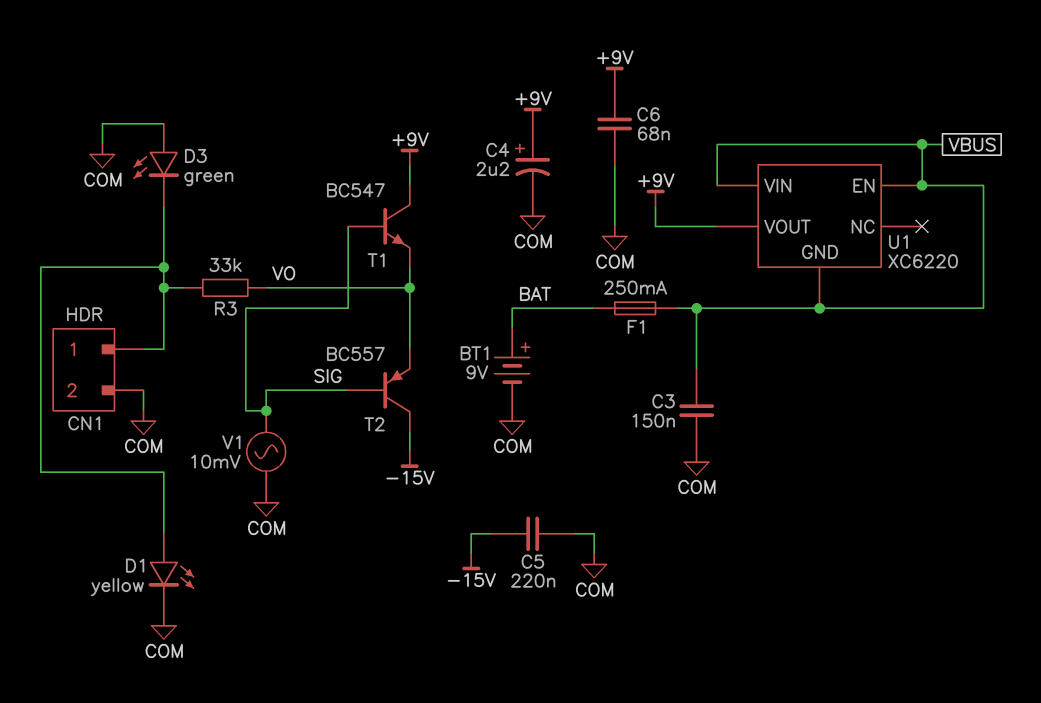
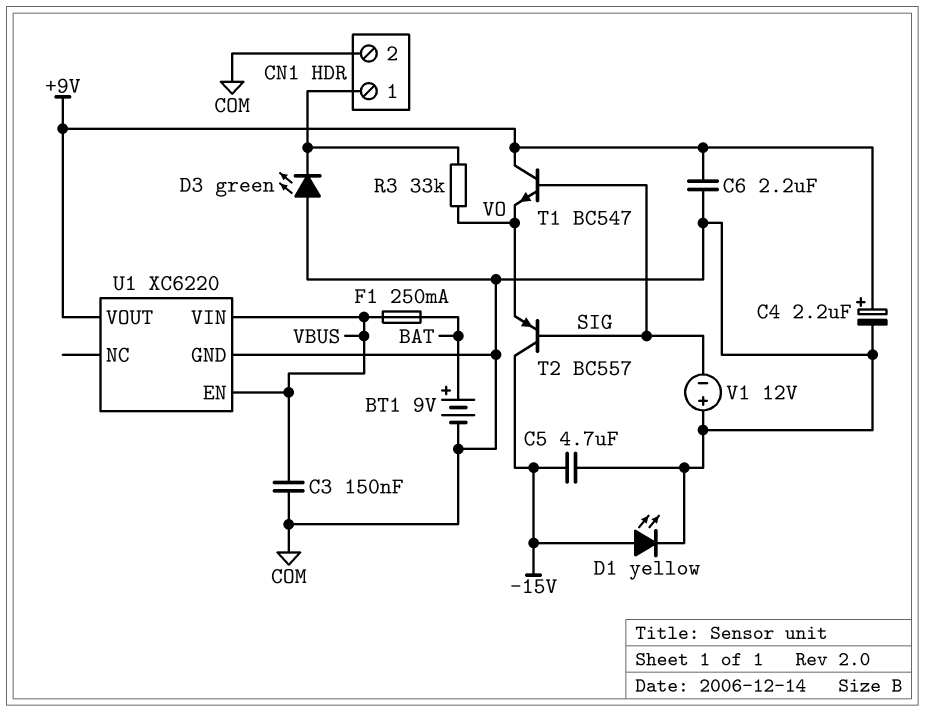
C5: 220nF (-15V, COM) -> 4.7uF (-15V, COM)
C6: 68nF (+9V, COM) -> 2.2uF (+9V, COM)
D1: LED yellow (A CN1/1, K COM) -> LED yellow (A -15V, K COM)
U1 pin GND: VBUS -> COM
V1: AC 10mV (COM, SIG) -> 12V (plus COM, minus SIG)

